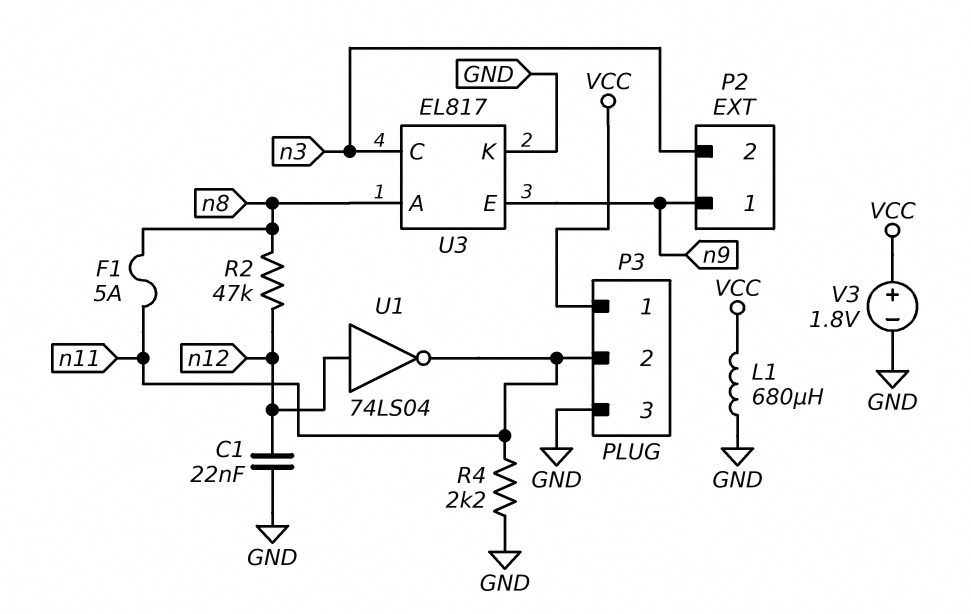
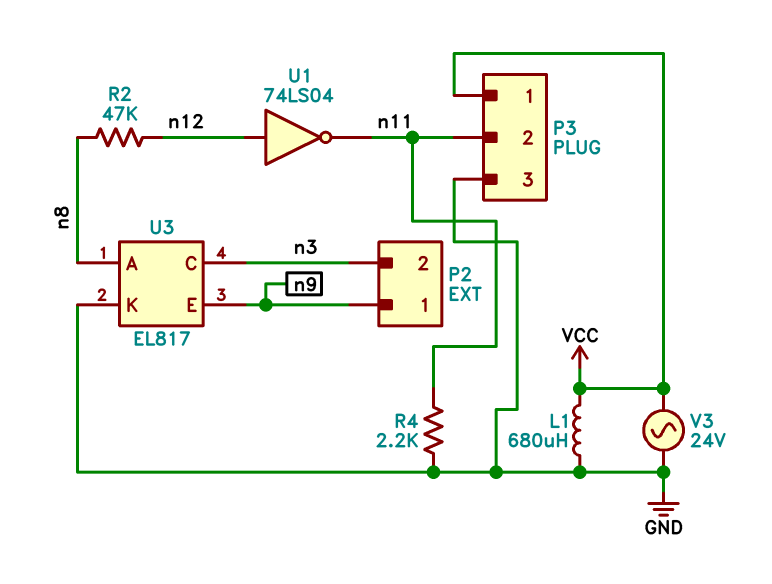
C1: 22nF (GND, n12) -> none
F1: 5A (n8, n11) -> none
V3: 1.8V (plus VCC, minus GND) -> AC 24V (GND, VCC)

